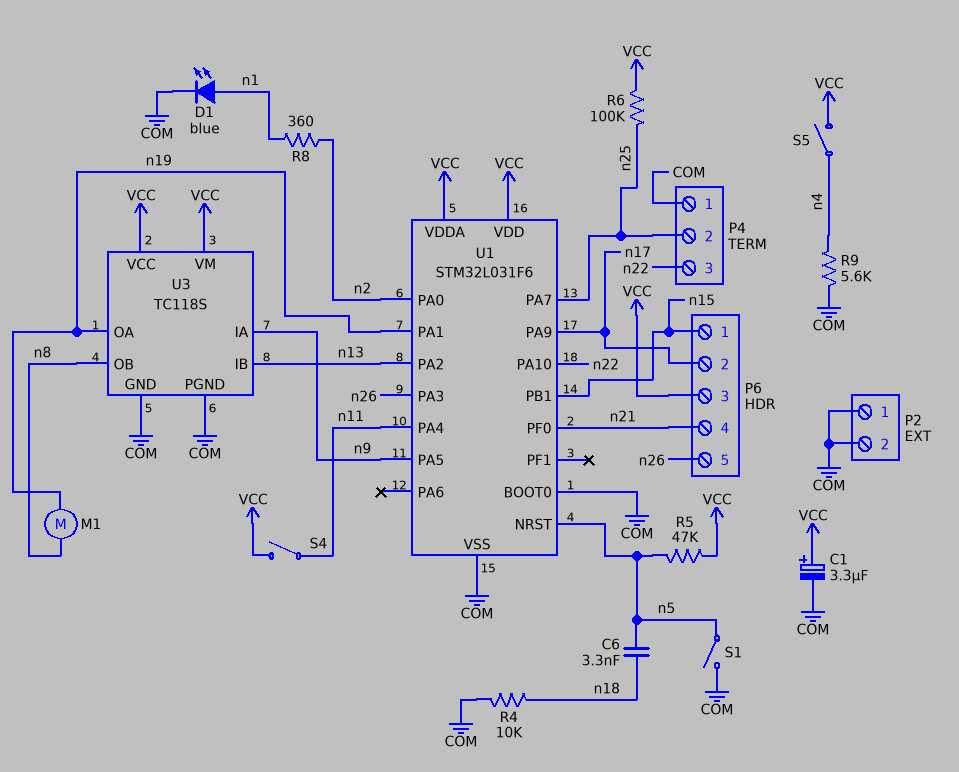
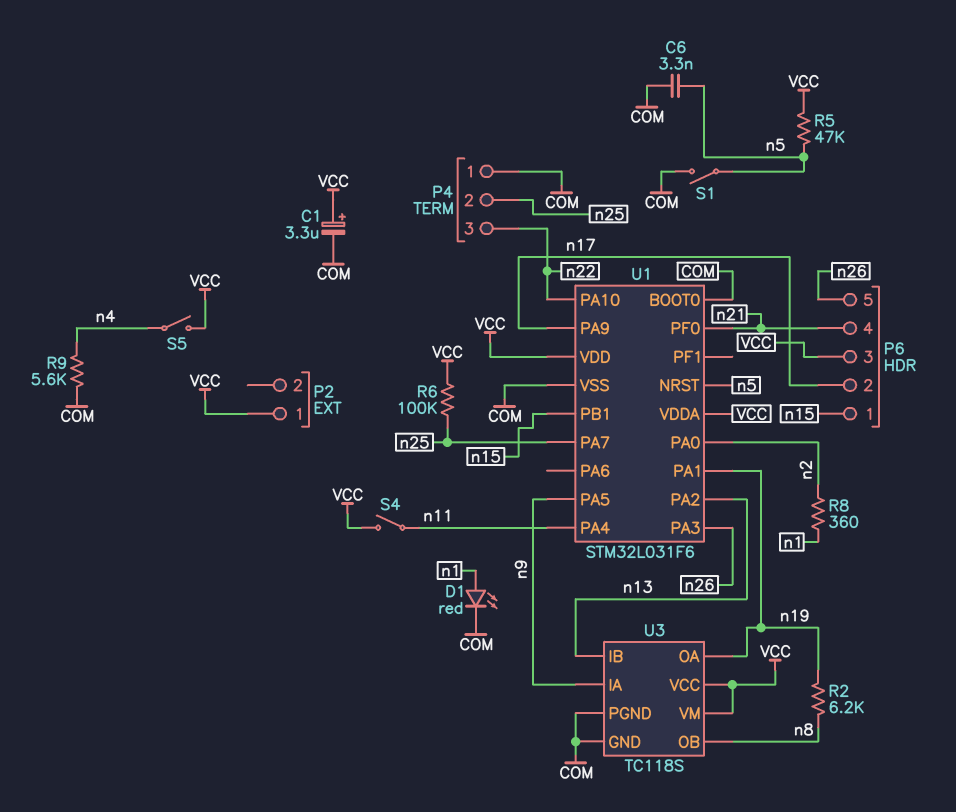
C6: 3.3nF (n5, n18) -> 3.3nF (COM, n5)
D1: LED blue (A n1, K COM) -> LED red (A n1, K COM)
M1: motor (n8, n19) -> none
P2 pin 1: COM -> VCC
P2 pin 2: COM -> none
R2: none -> 6.2k (n8, n19)
R4: 10k (COM, n18) -> none

